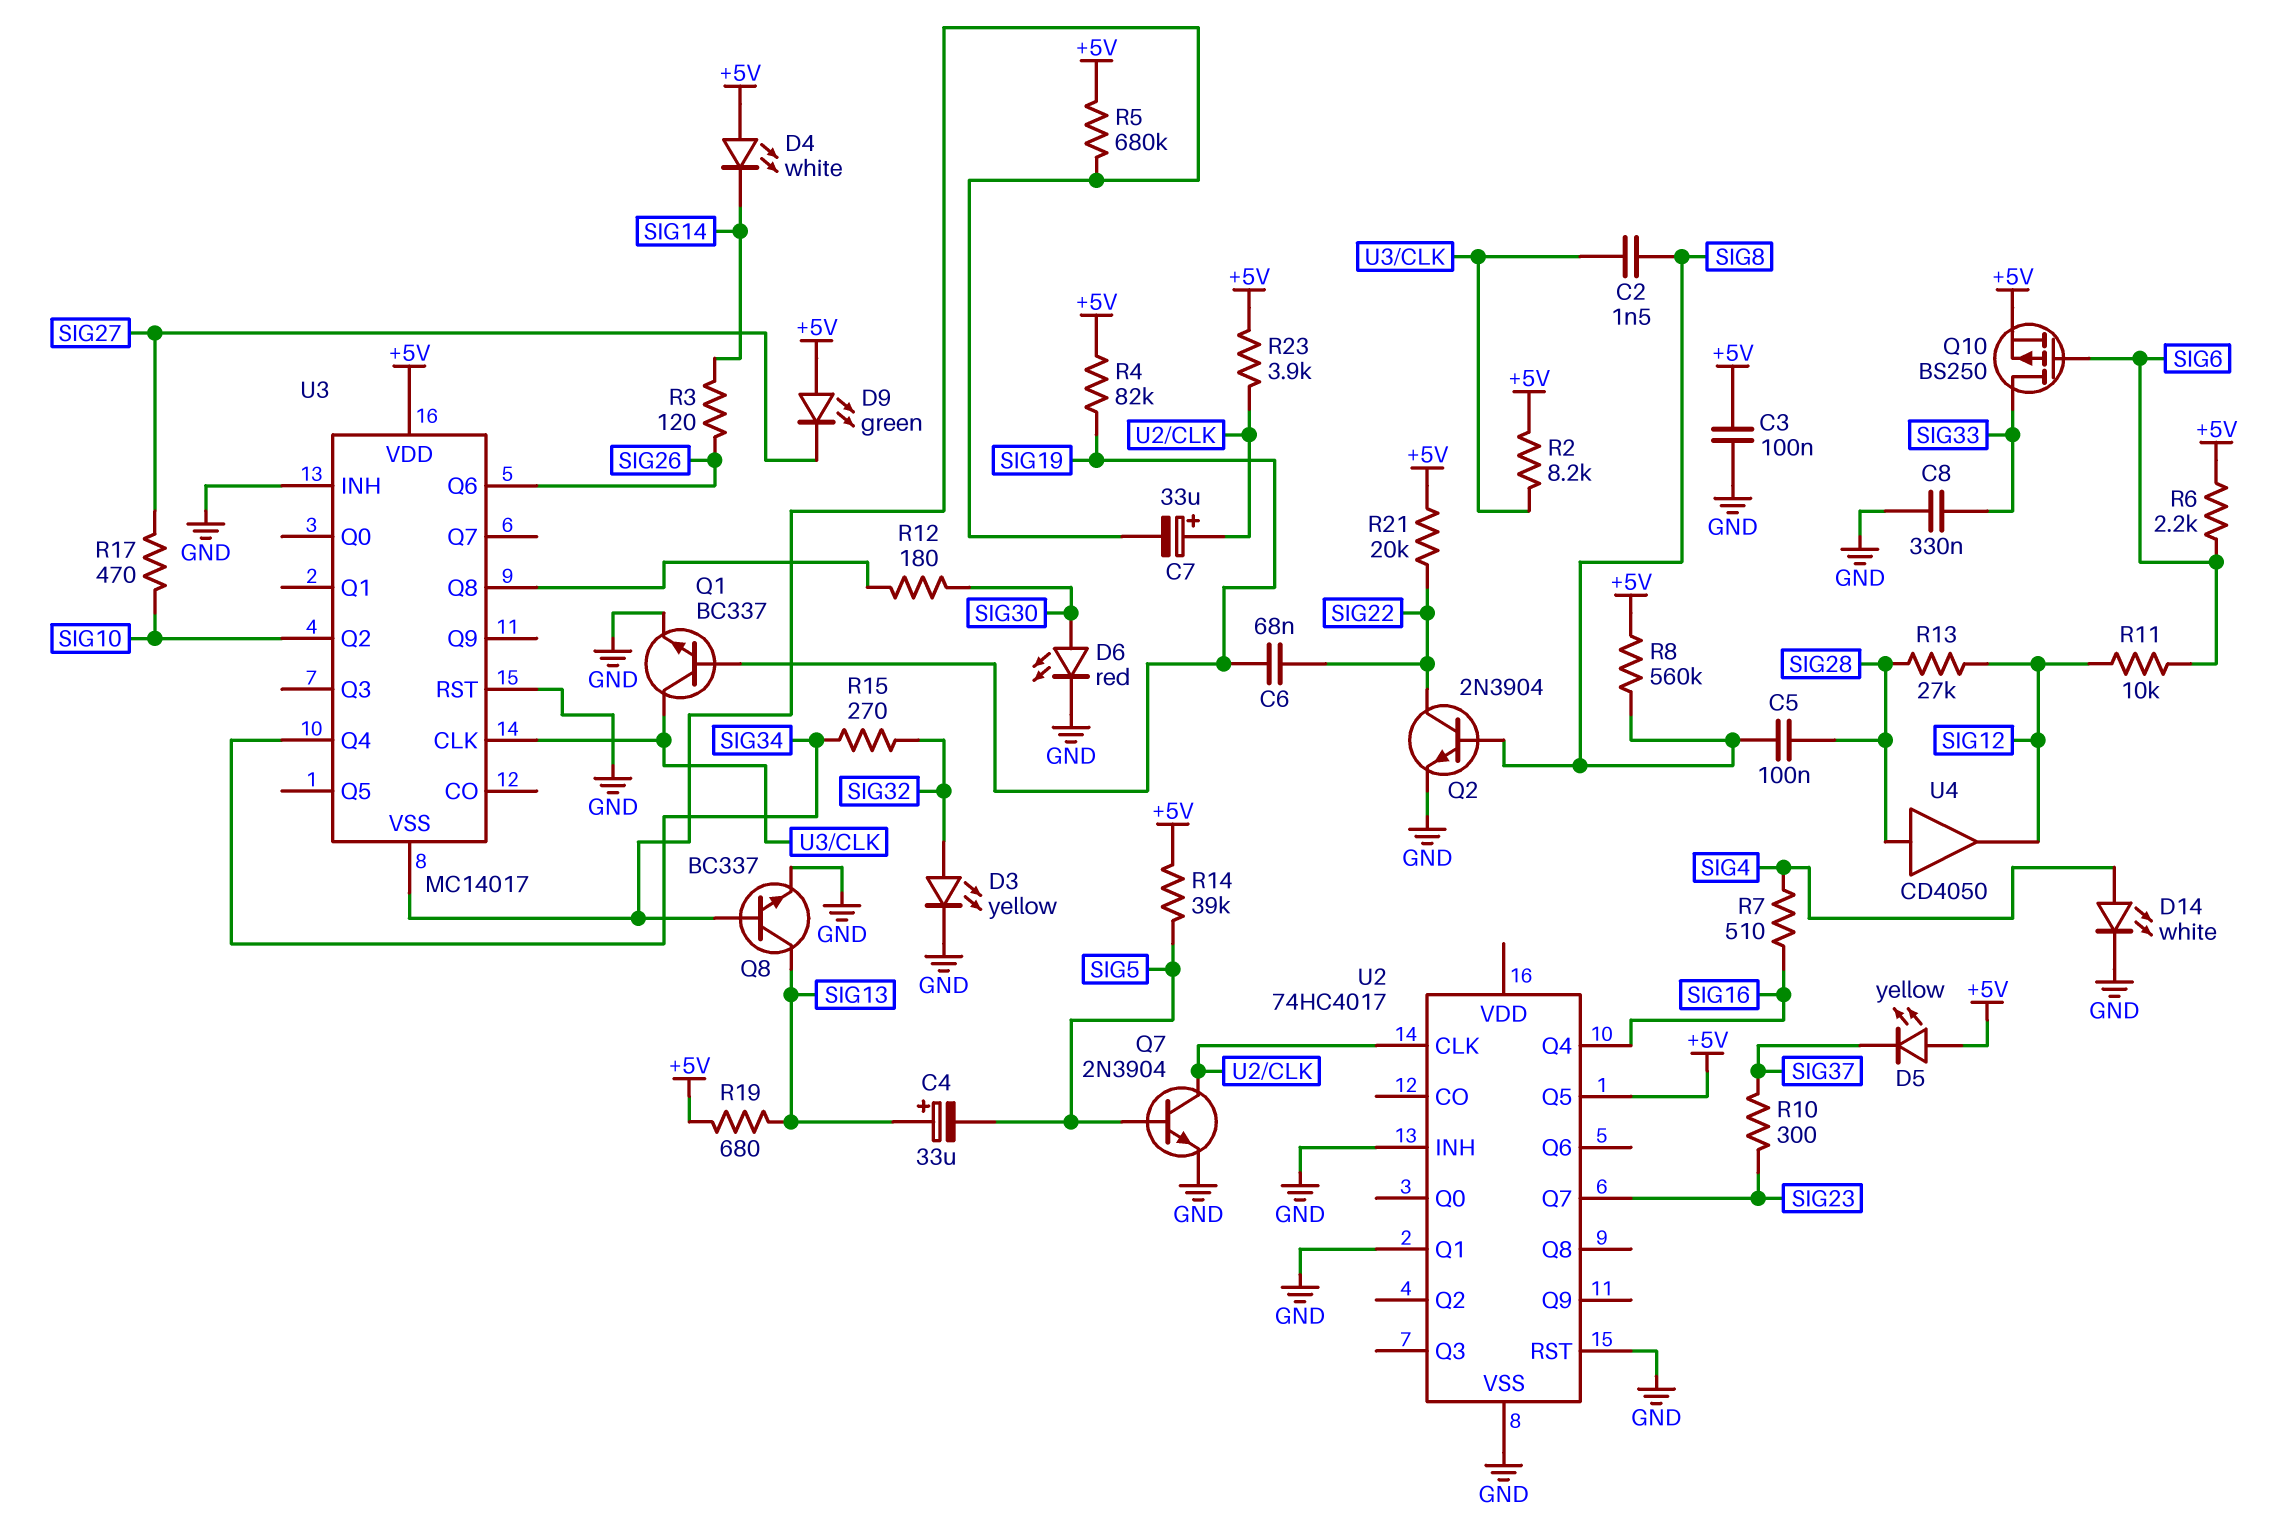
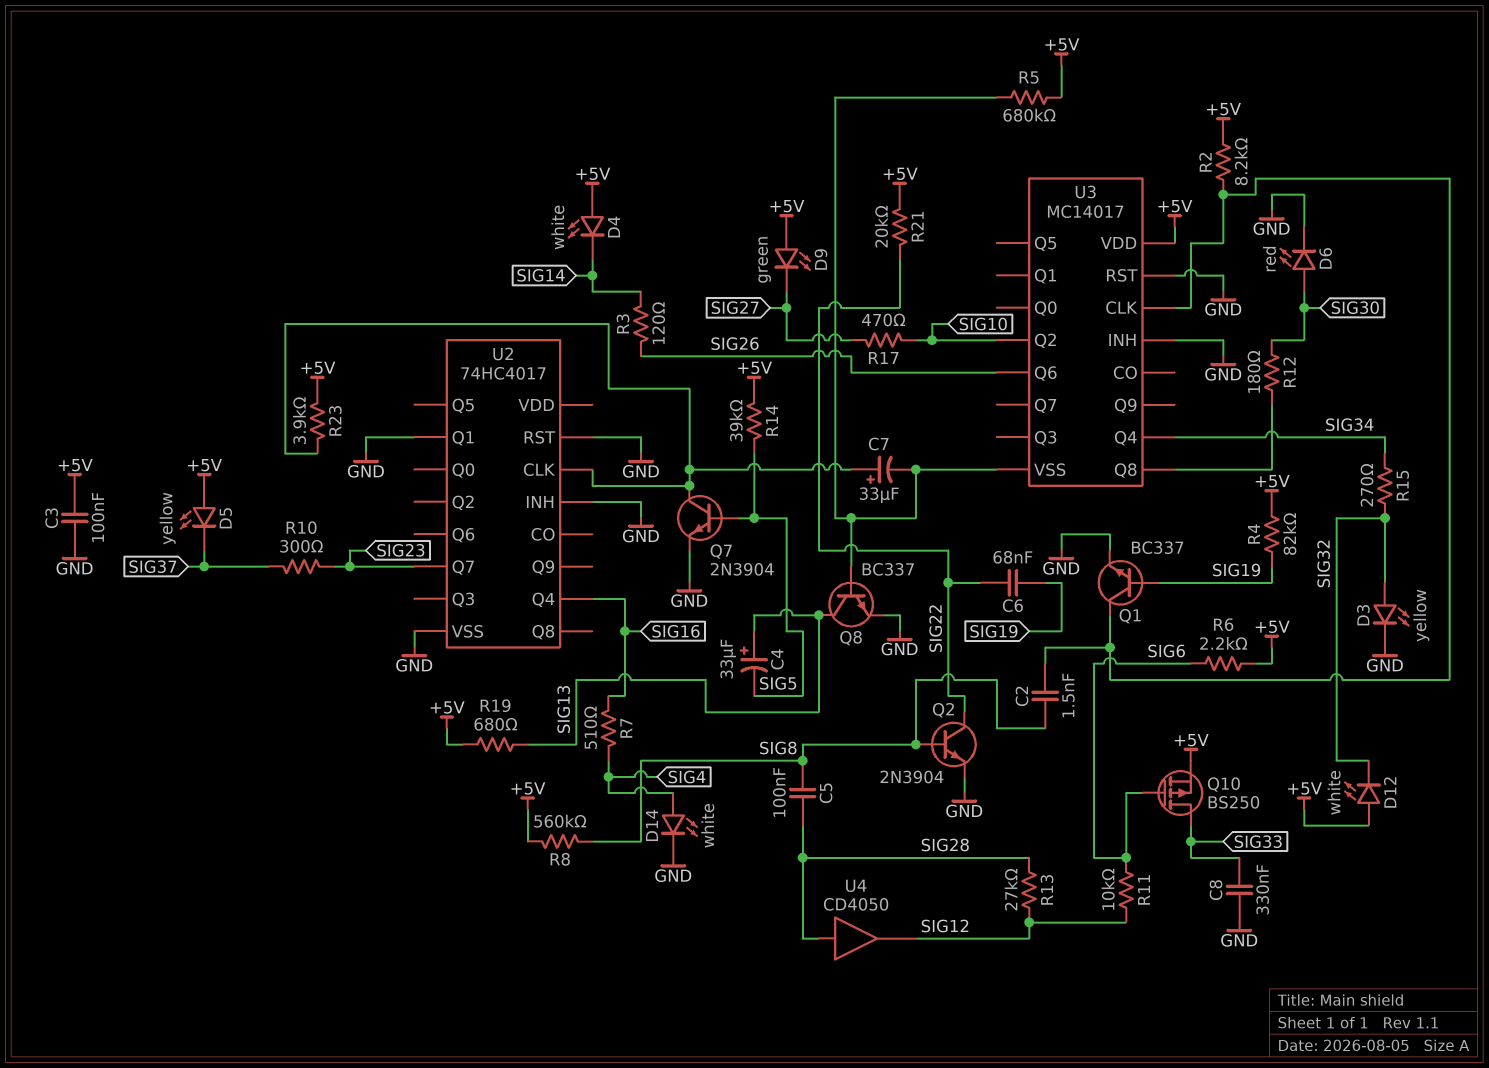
D12: none -> LED white (A +5V, K SIG32)
U2 pin Q5: +5V -> none

